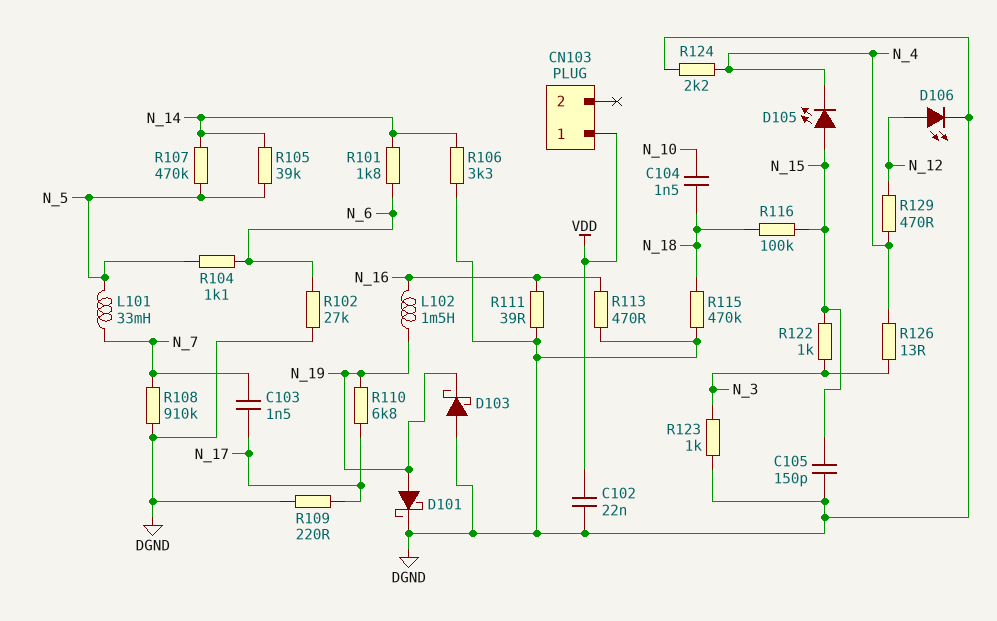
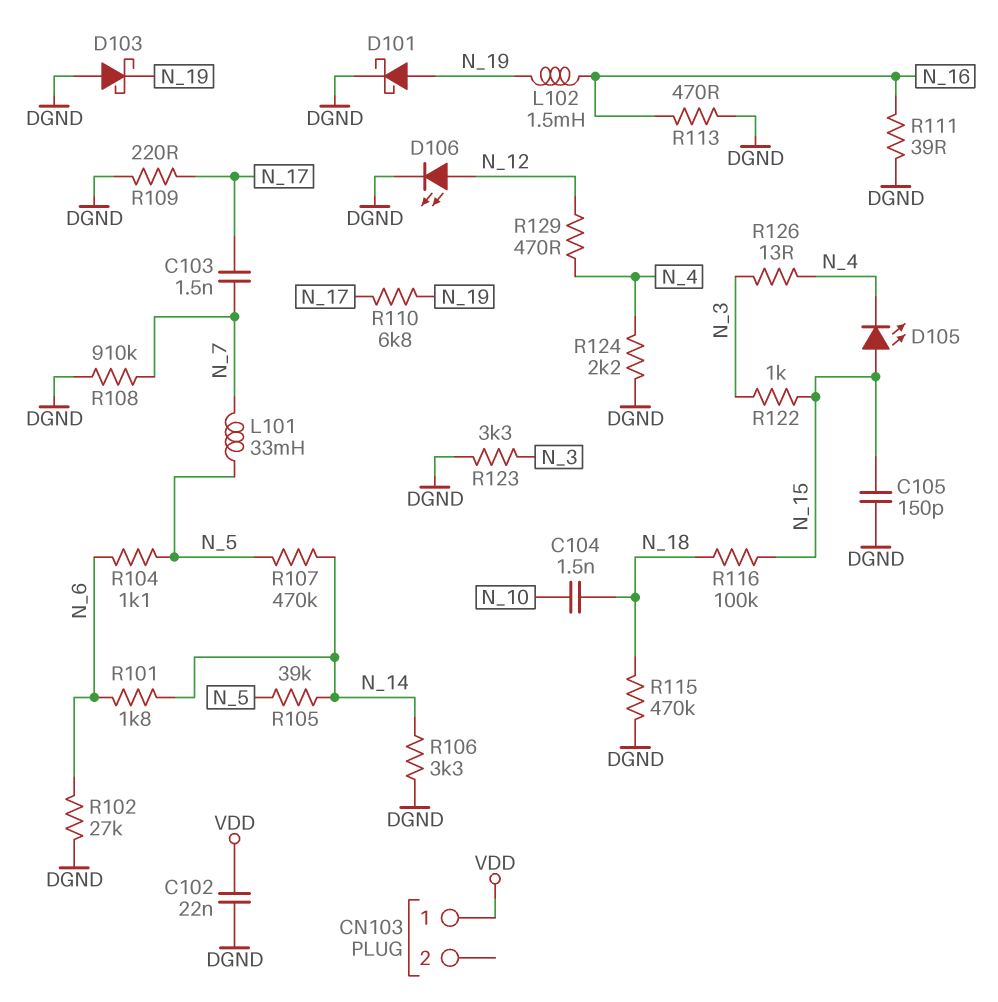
R123: 1k (DGND, N_3) -> 3.3k (DGND, N_3)

